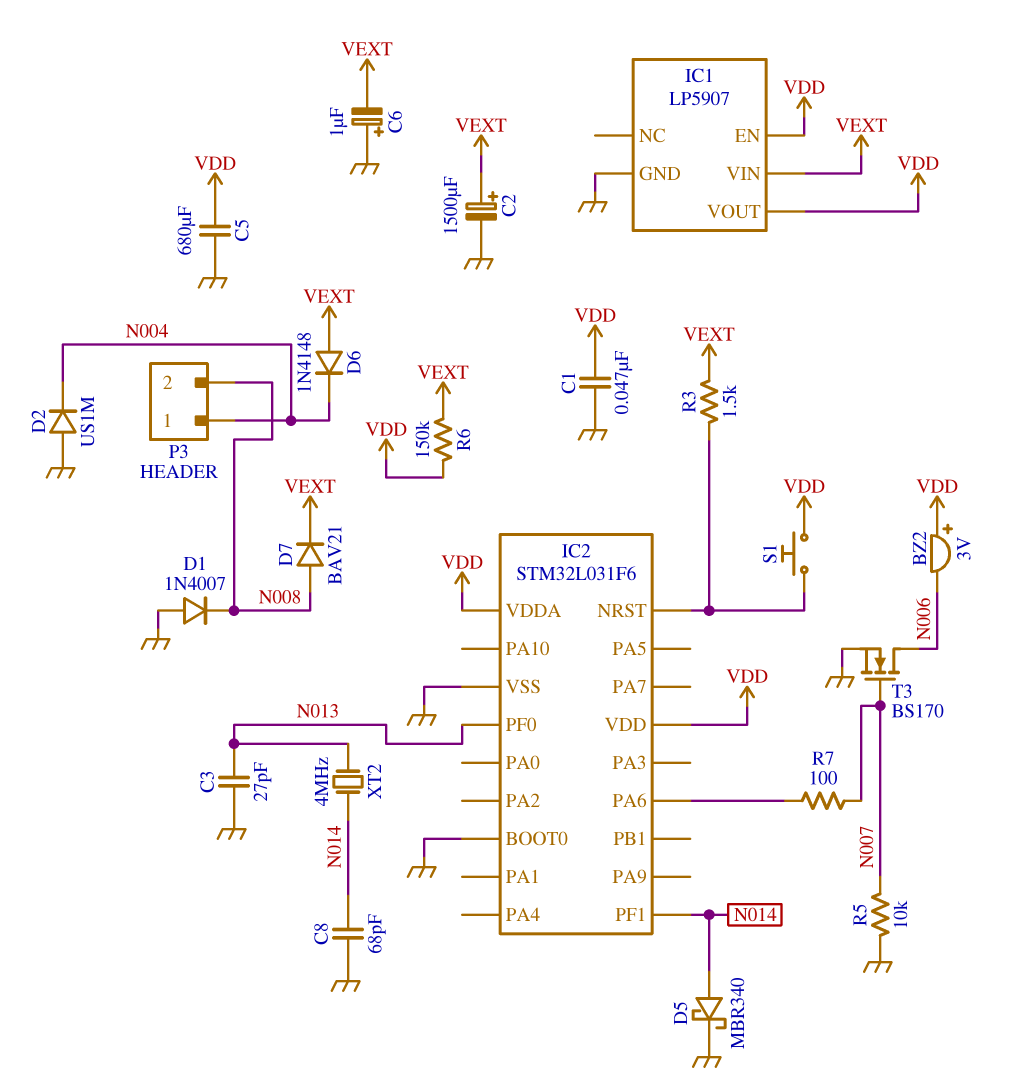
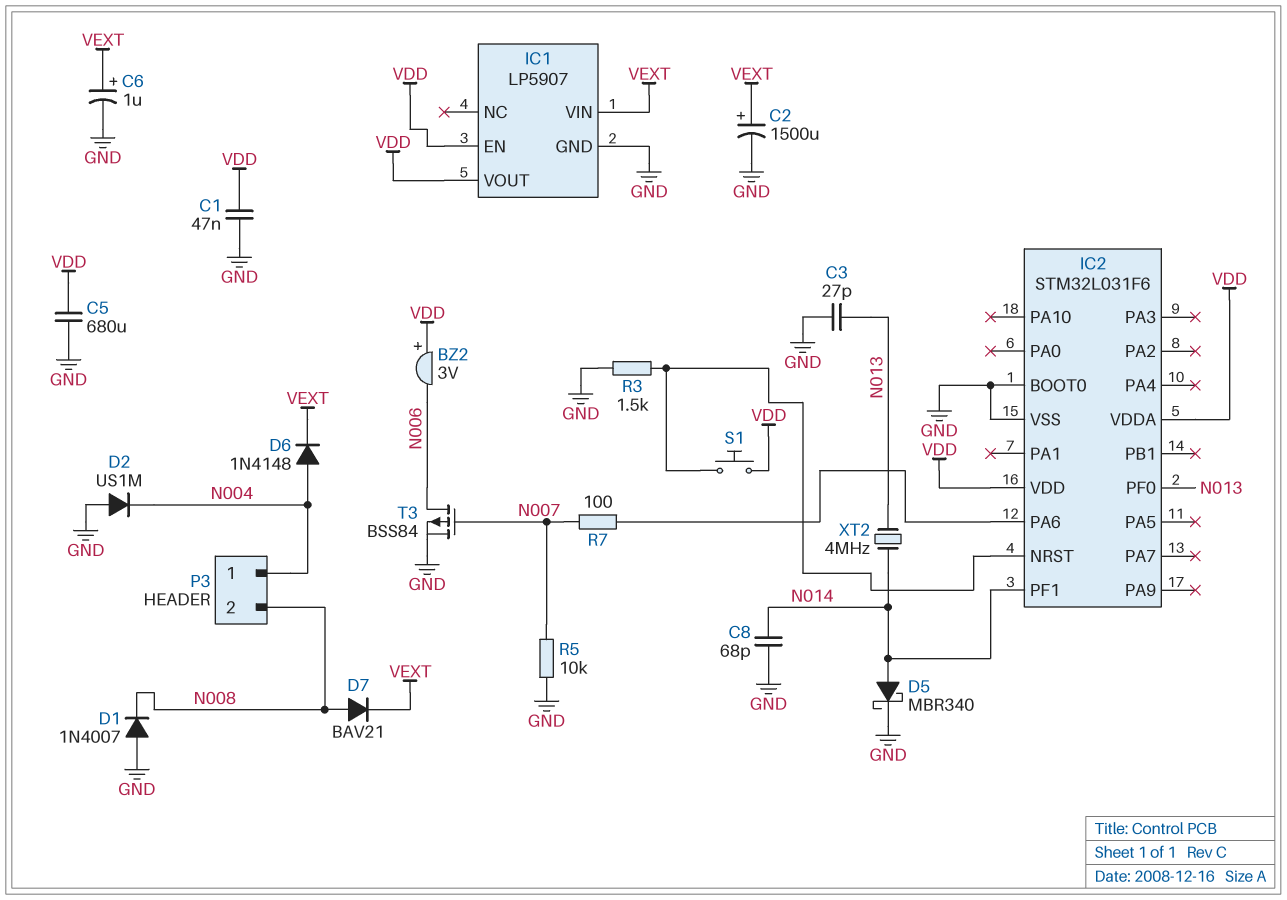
C6: 1uF (plus GND, minus VEXT) -> 1uF (plus VEXT, minus GND)
D6: diode 1N4148 (A VEXT, K N004) -> diode 1N4148 (A N004, K VEXT)
R3: 1.5k (IC2/NRST, VEXT) -> 1.5k (GND, IC2/NRST)
R6: 150k (VDD, VEXT) -> none
T3: NMOS BS170 (G N007, D N006, S GND) -> PMOS BSS84 (G N007, D N006, S GND)

